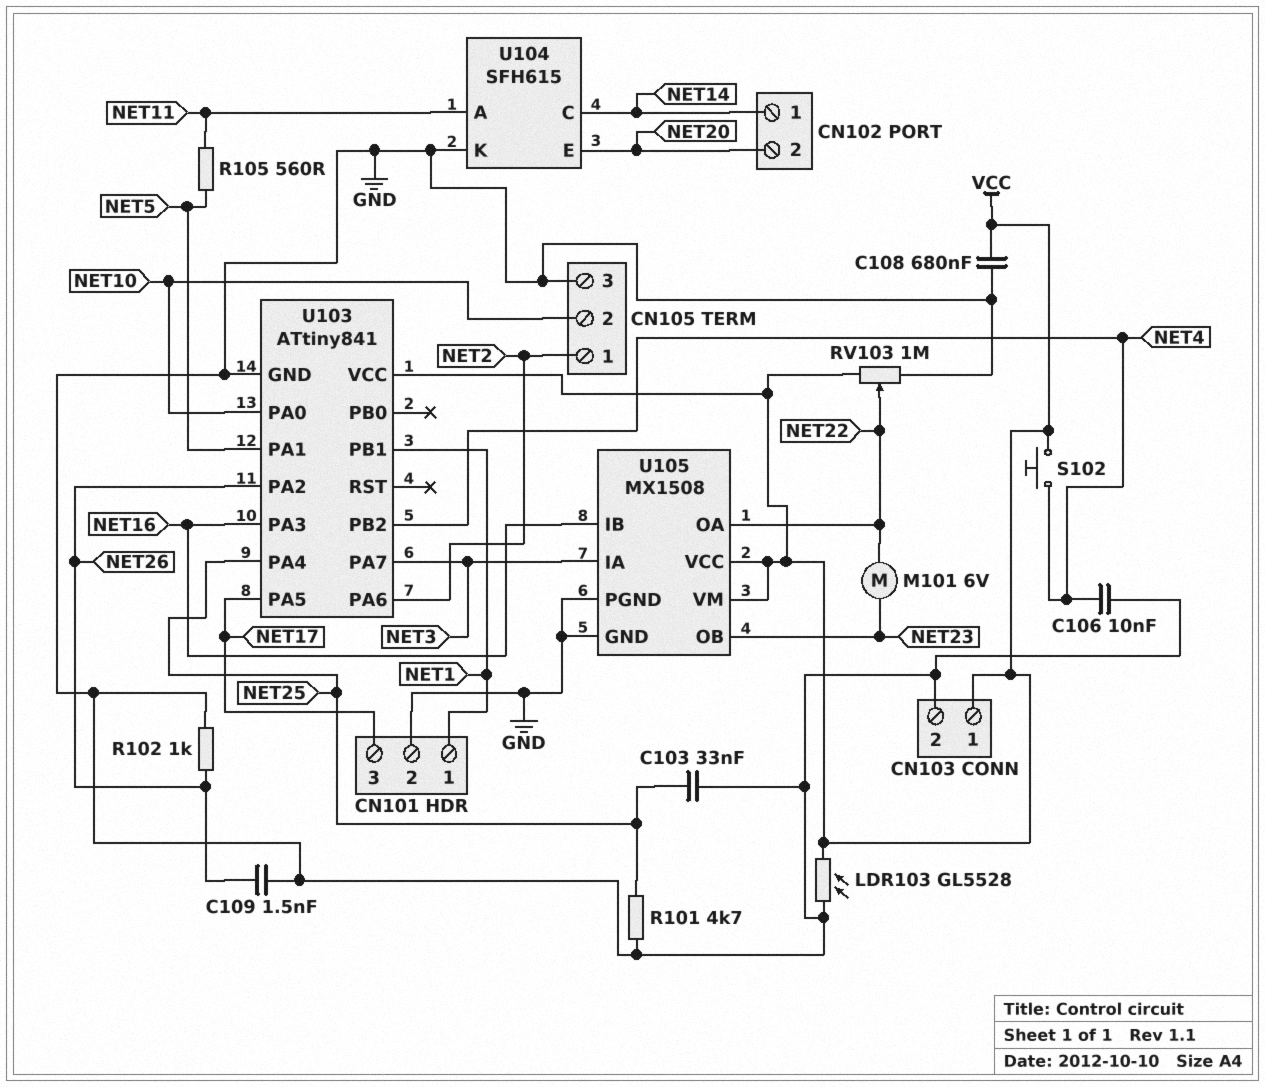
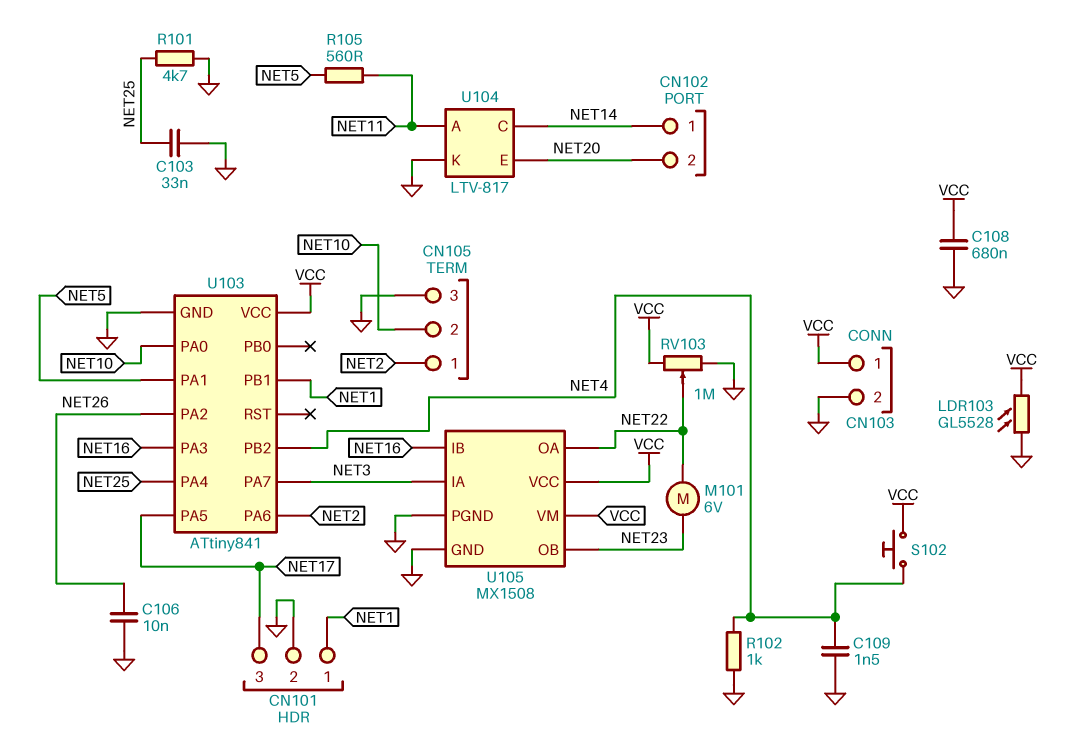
C106: 10nF (GND, NET4) -> 10nF (GND, NET26)
C109: 1.5nF (GND, NET26) -> 1.5nF (GND, NET4)
R102: 1k (GND, NET26) -> 1k (GND, NET4)
U104: SFH615 -> LTV-817

